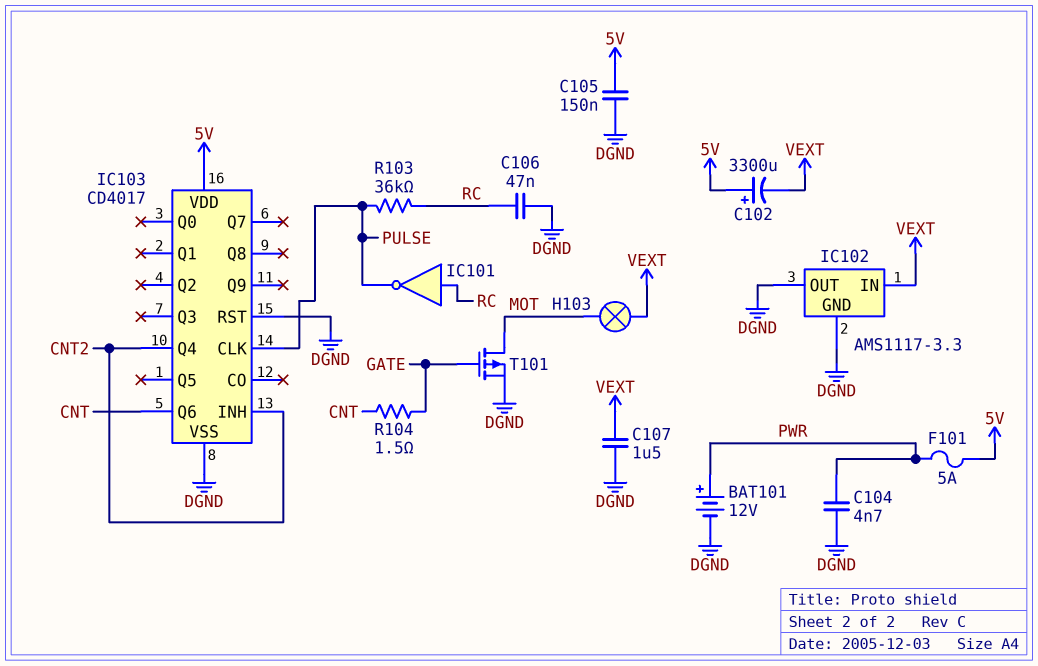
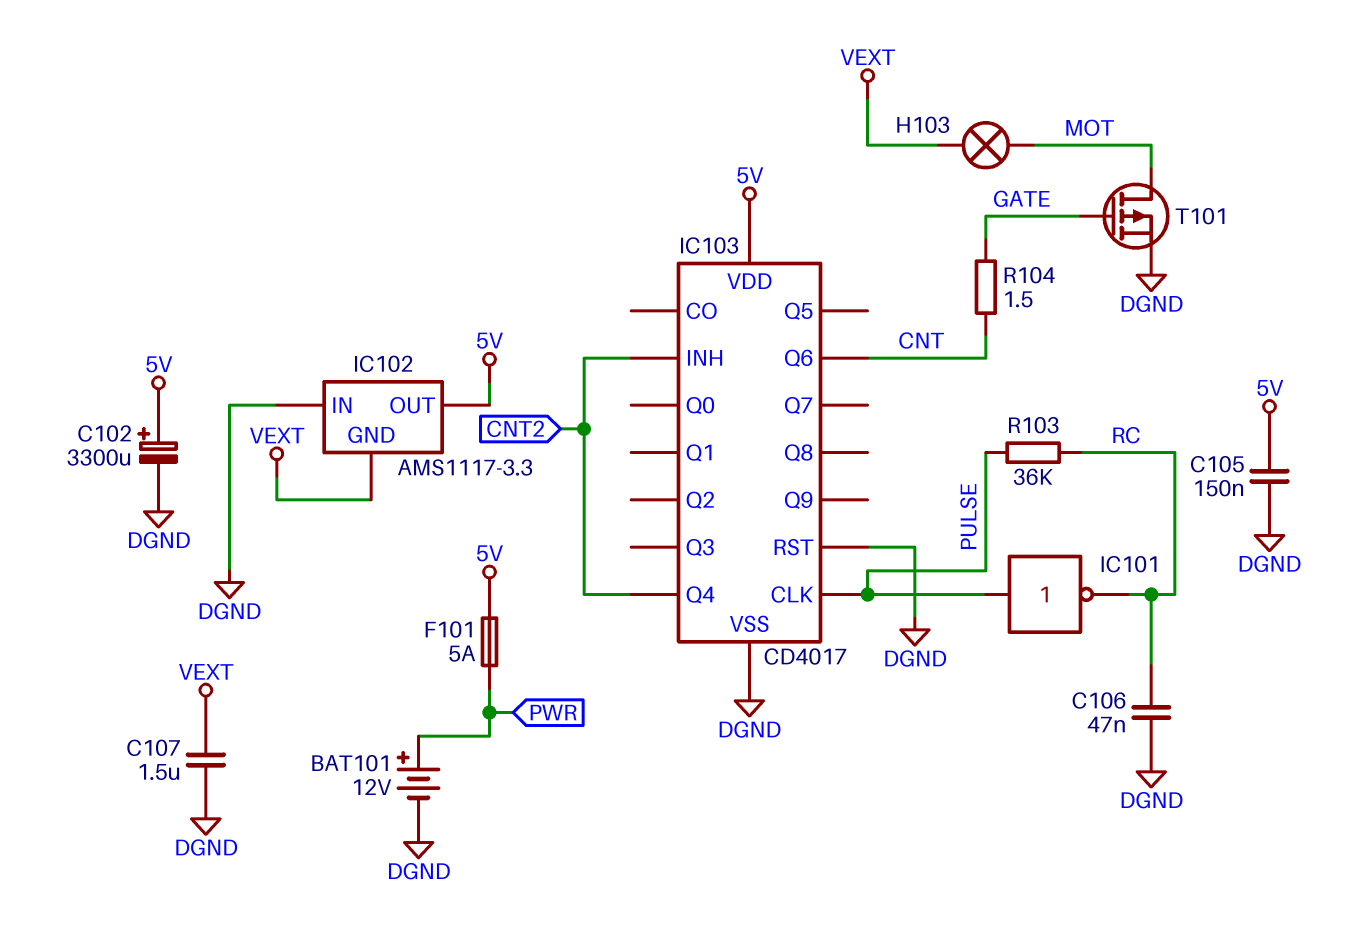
C102: 3300uF (plus 5V, minus VEXT) -> 3300uF (plus 5V, minus DGND)
C104: 4.7nF (DGND, PWR) -> none
IC101: NOT (in RC, out PULSE) -> NOT (in PULSE, out RC)
IC102 pin GND: DGND -> VEXT
IC102 pin IN: VEXT -> DGND
IC102 pin OUT: DGND -> 5V

